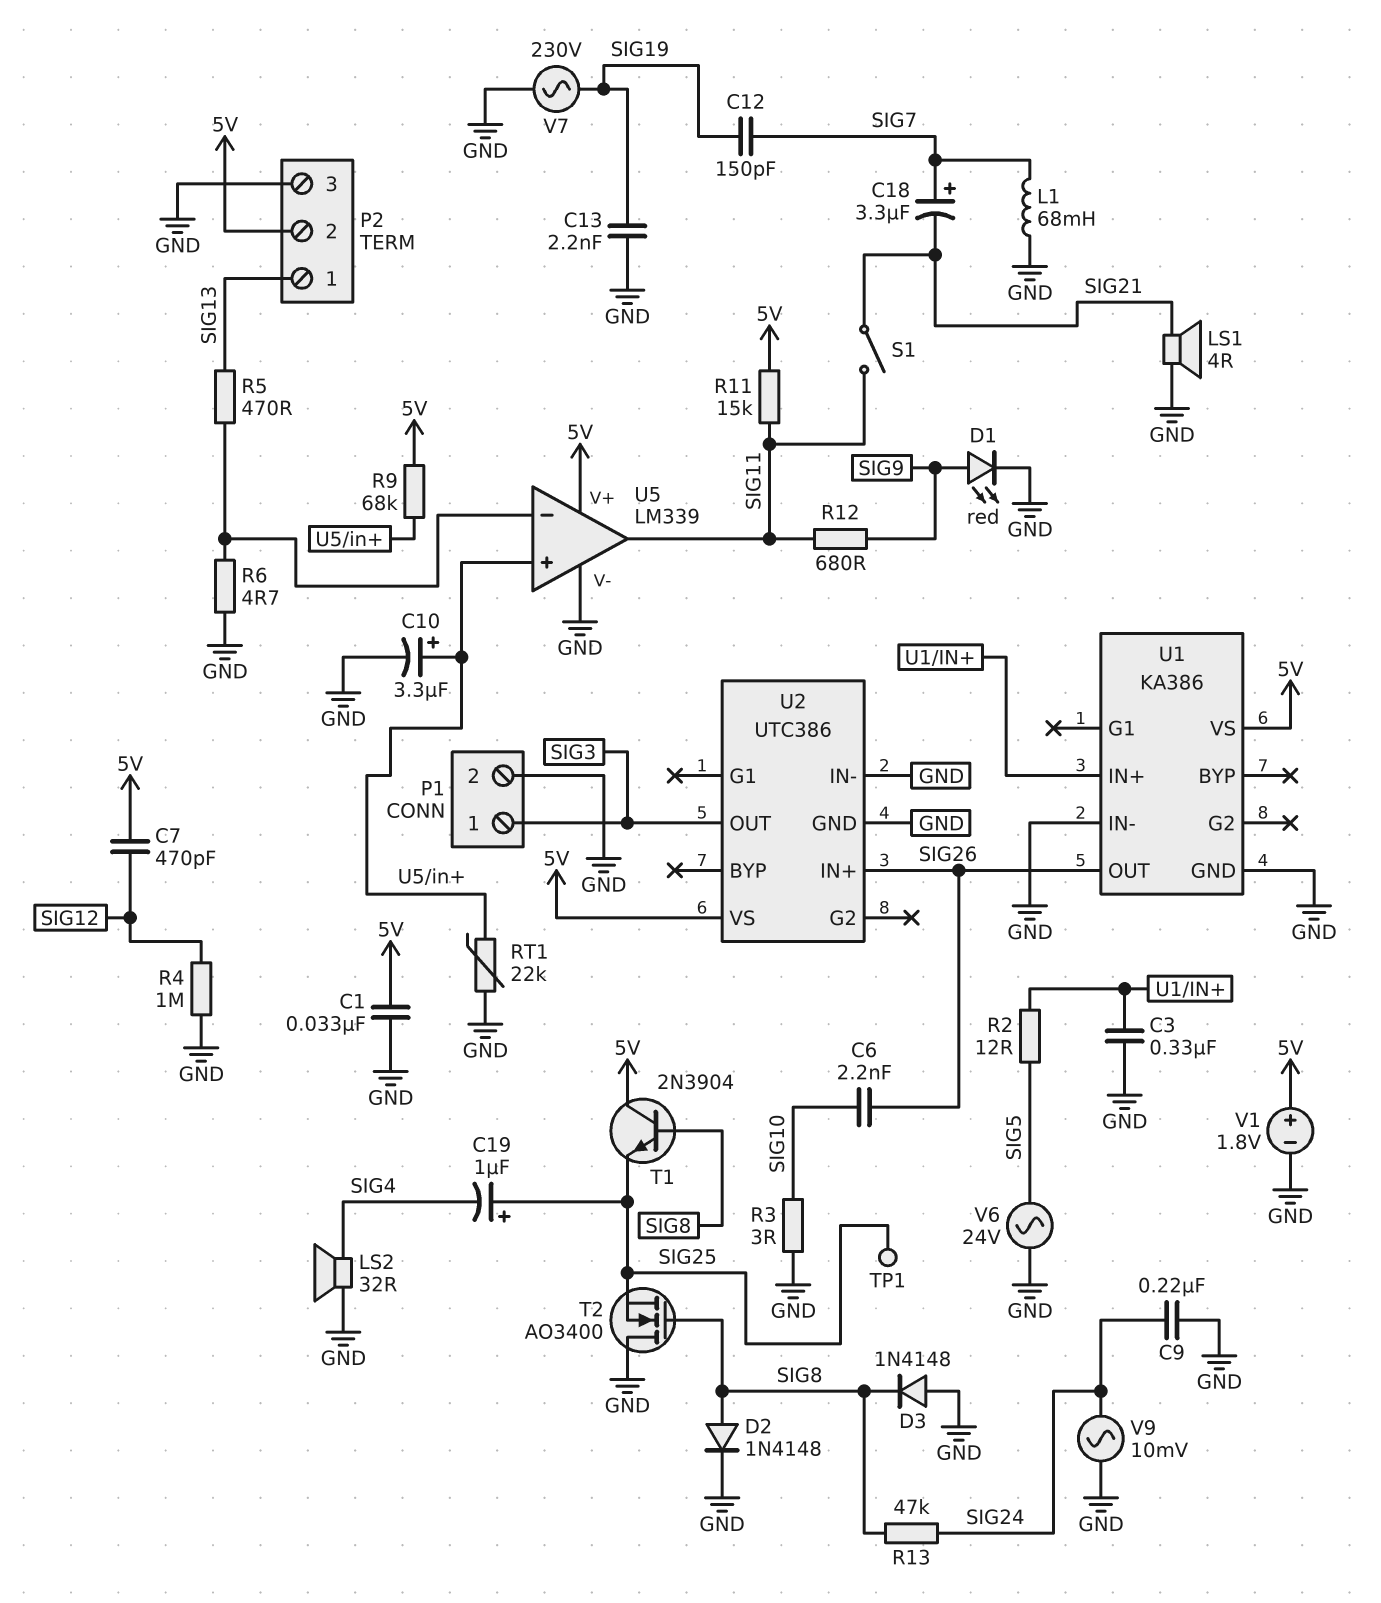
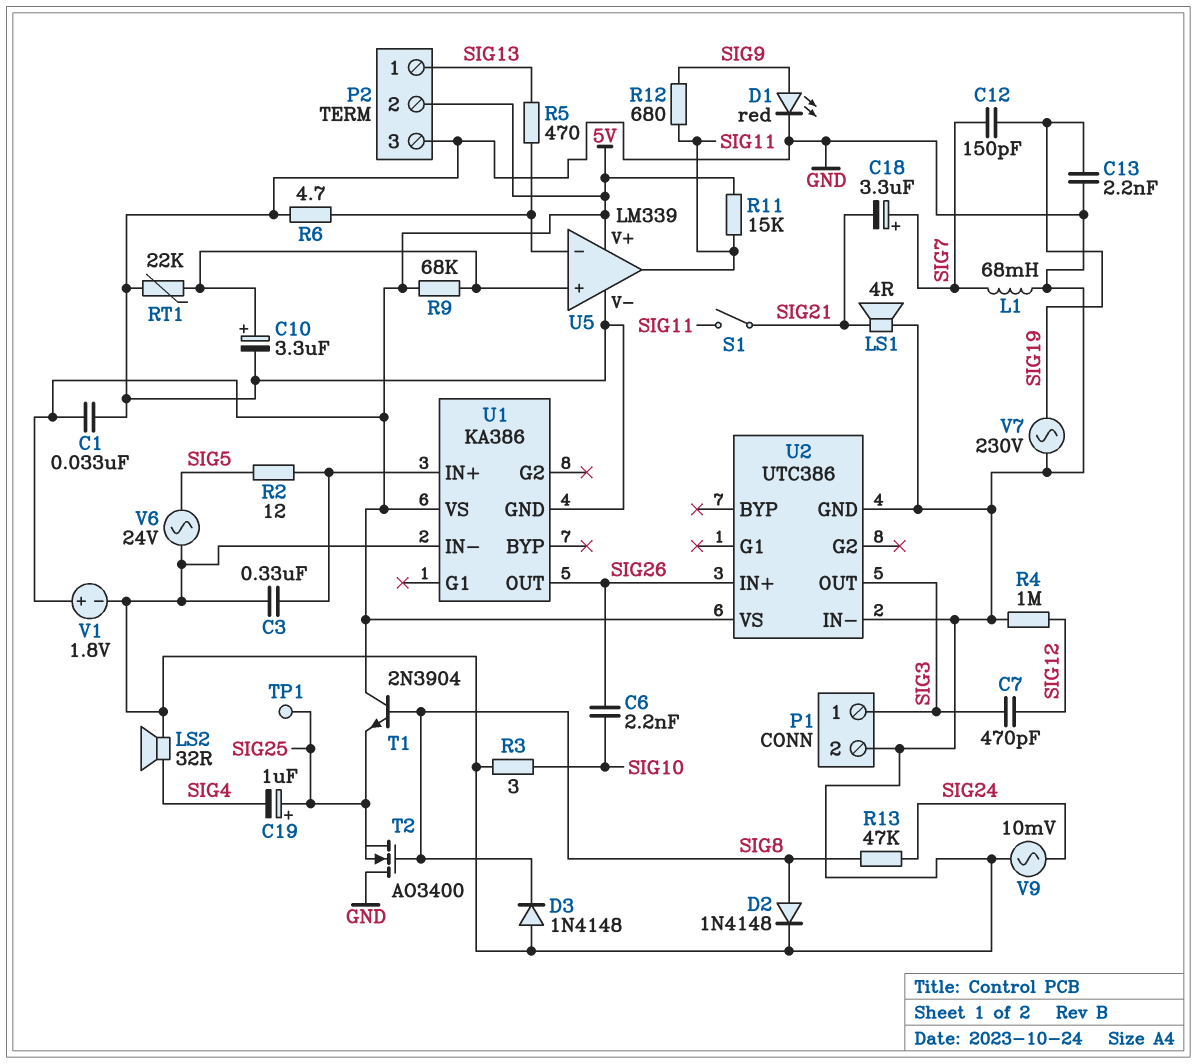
C7: 470pF (5V, SIG12) -> 470pF (SIG3, SIG12)
C9: 220nF (GND, SIG24) -> none

